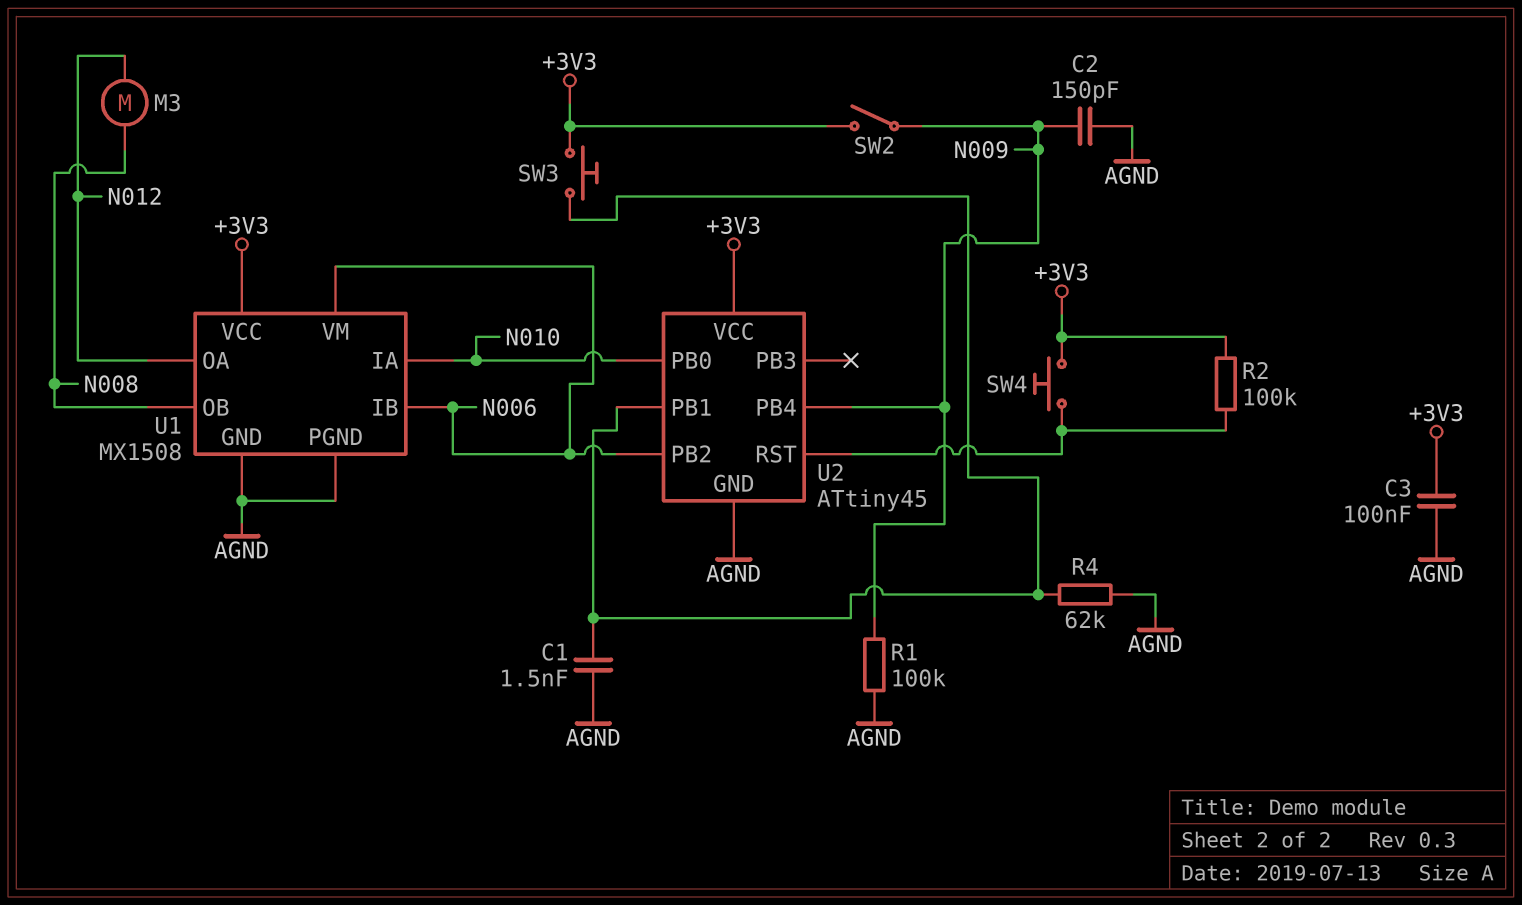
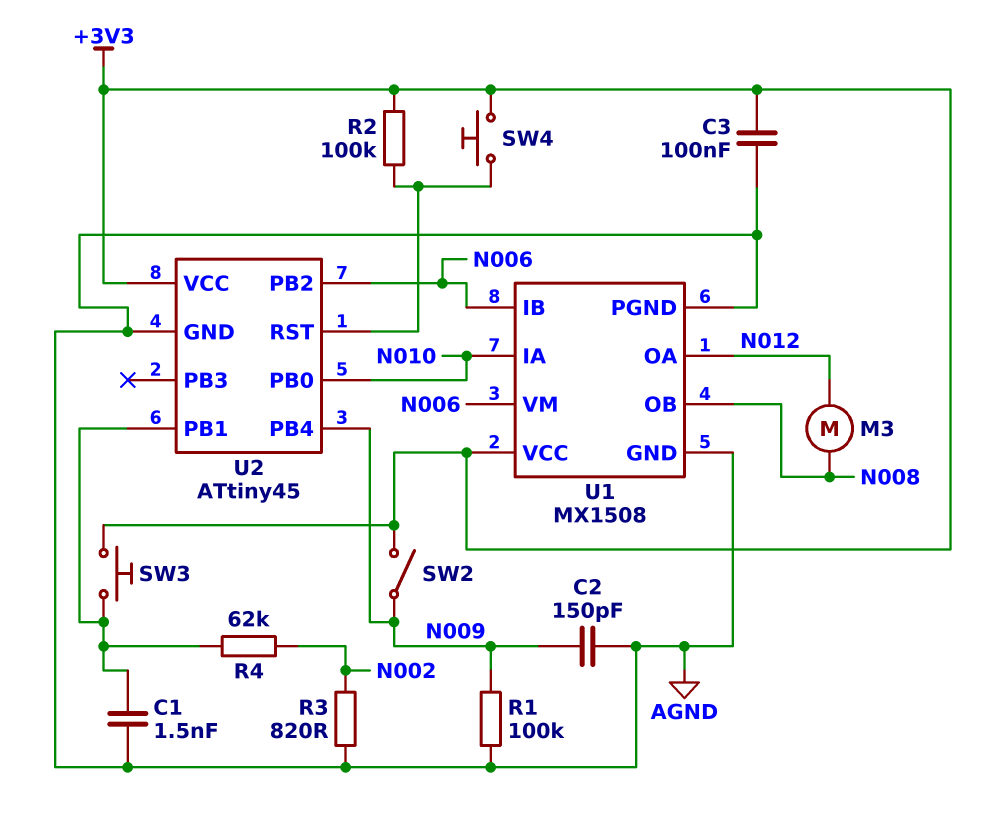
R3: none -> 820 (AGND, N002)
R4: 62k (AGND, U2/PB1) -> 62k (N002, U2/PB1)

